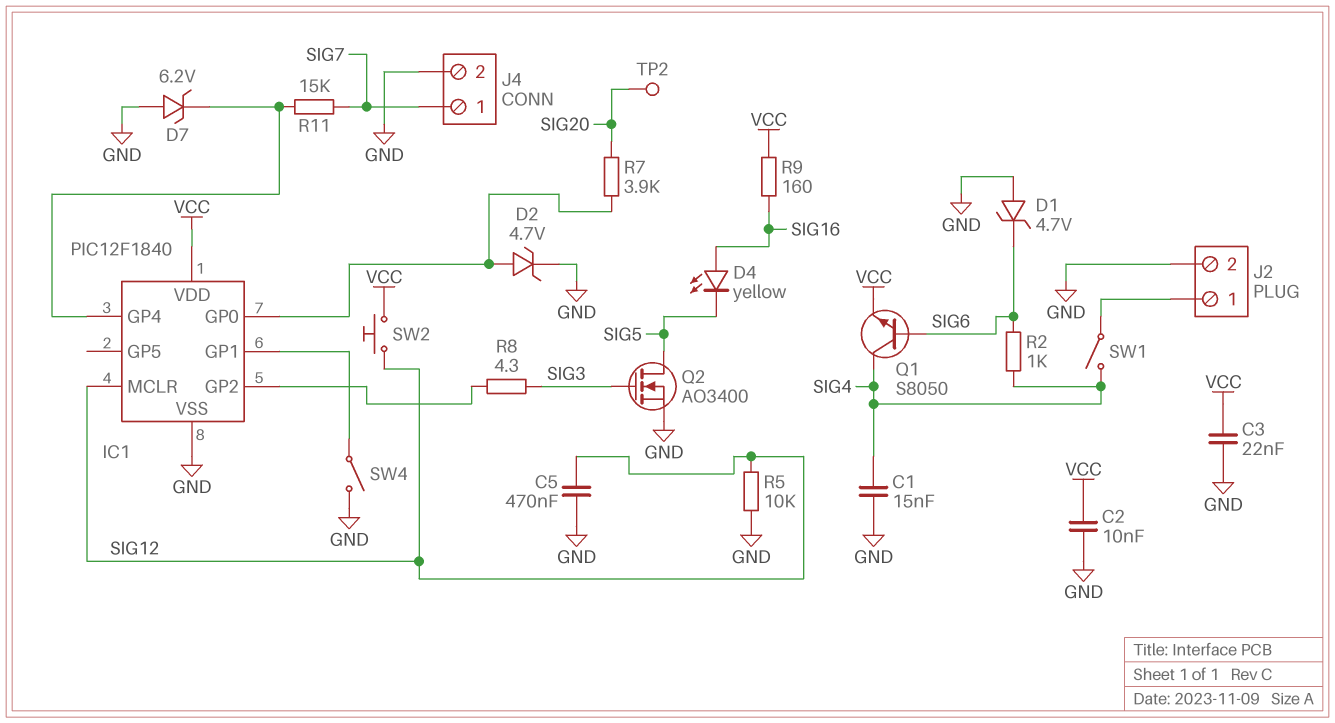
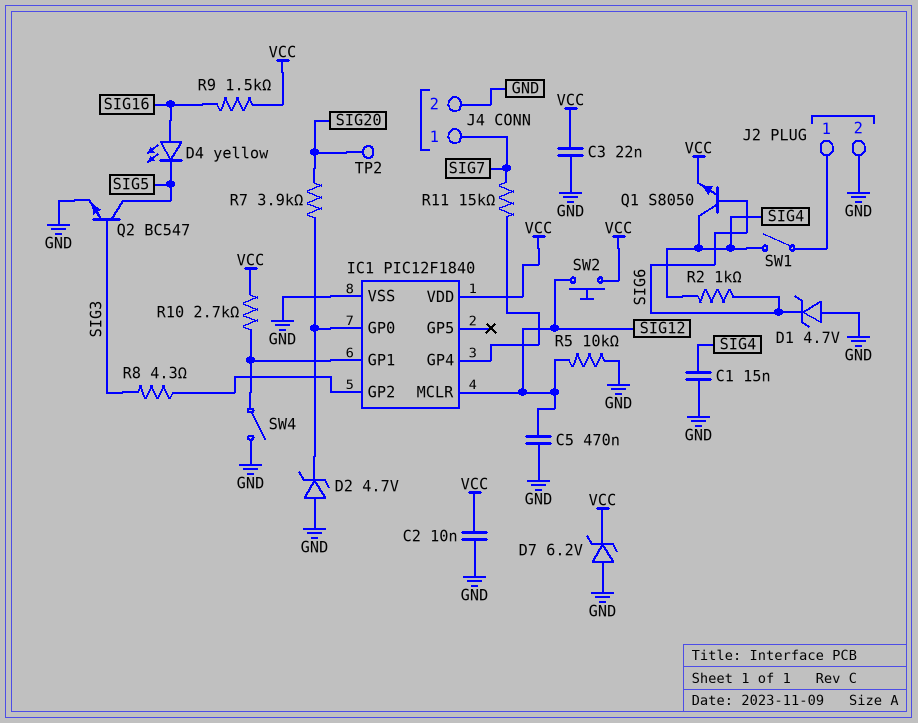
D2: zener 4.7V (A IC1/GP0, K GND) -> zener 4.7V (A GND, K IC1/GP0)
D7: zener 6.2V (A GND, K IC1/GP4) -> zener 6.2V (A GND, K VCC)
Q2: NMOS AO3400 (G SIG3, D SIG5, S GND) -> NPN BC547 (B SIG3, C SIG5, E GND)
R9: 160 (SIG16, VCC) -> 1.5k (SIG16, VCC)
R10: none -> 2.7k (IC1/GP1, VCC)

